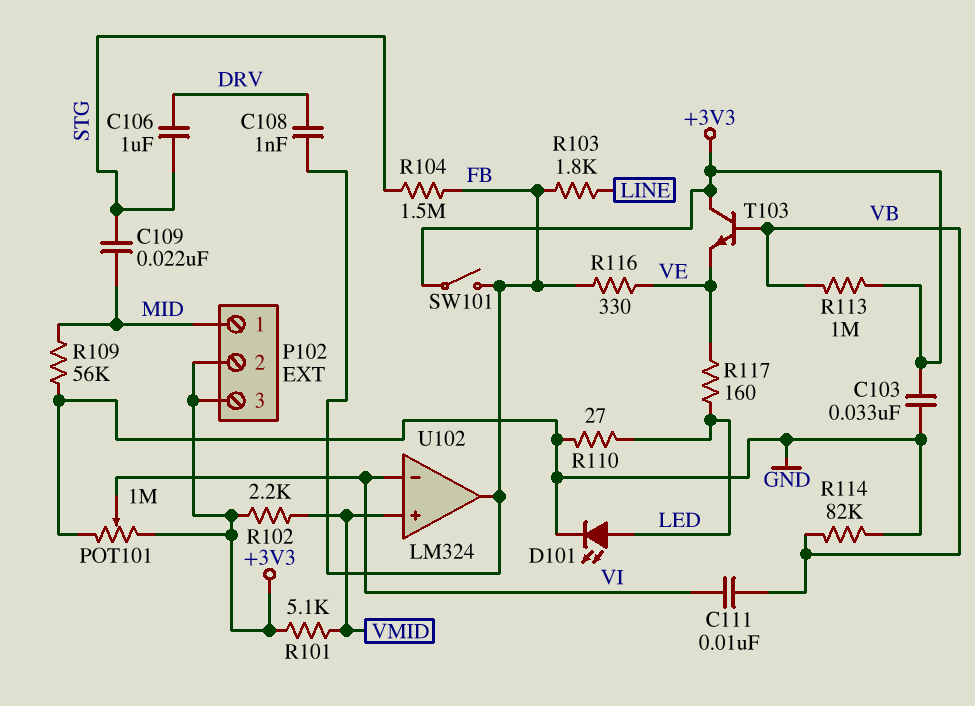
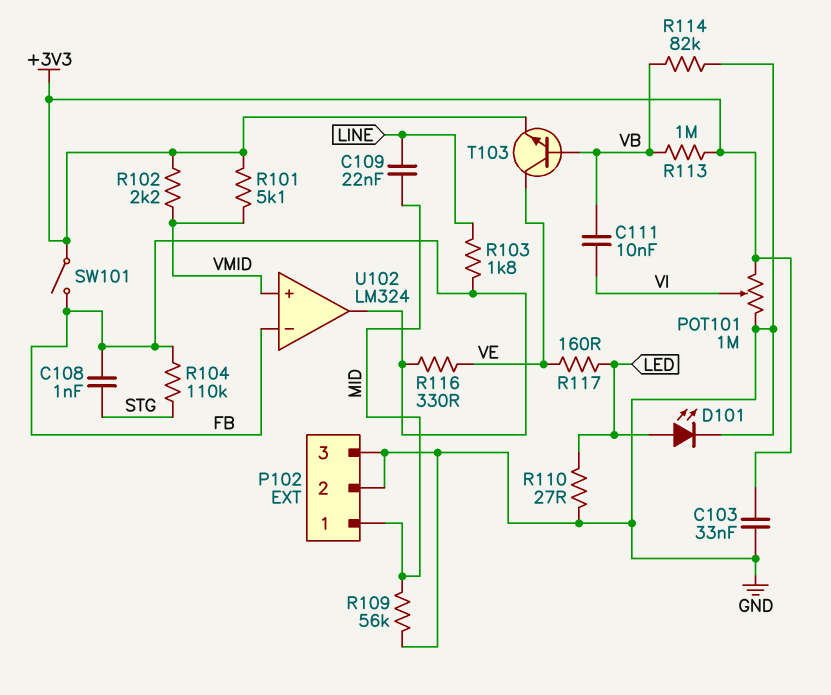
C106: 1uF (DRV, STG) -> none
C108: 1nF (DRV, FB) -> 1nF (FB, STG)
C109: 22nF (MID, STG) -> 22nF (LINE, MID)
P102 pin 2: +3V3 -> GND
P102 pin 3: +3V3 -> GND
R104: 1.5M (FB, STG) -> 110k (FB, STG)
T103: NPN (B VB, C +3V3, E VE) -> NPN (B VB, C VE, E +3V3)
U102 pin in-: VI -> FB

